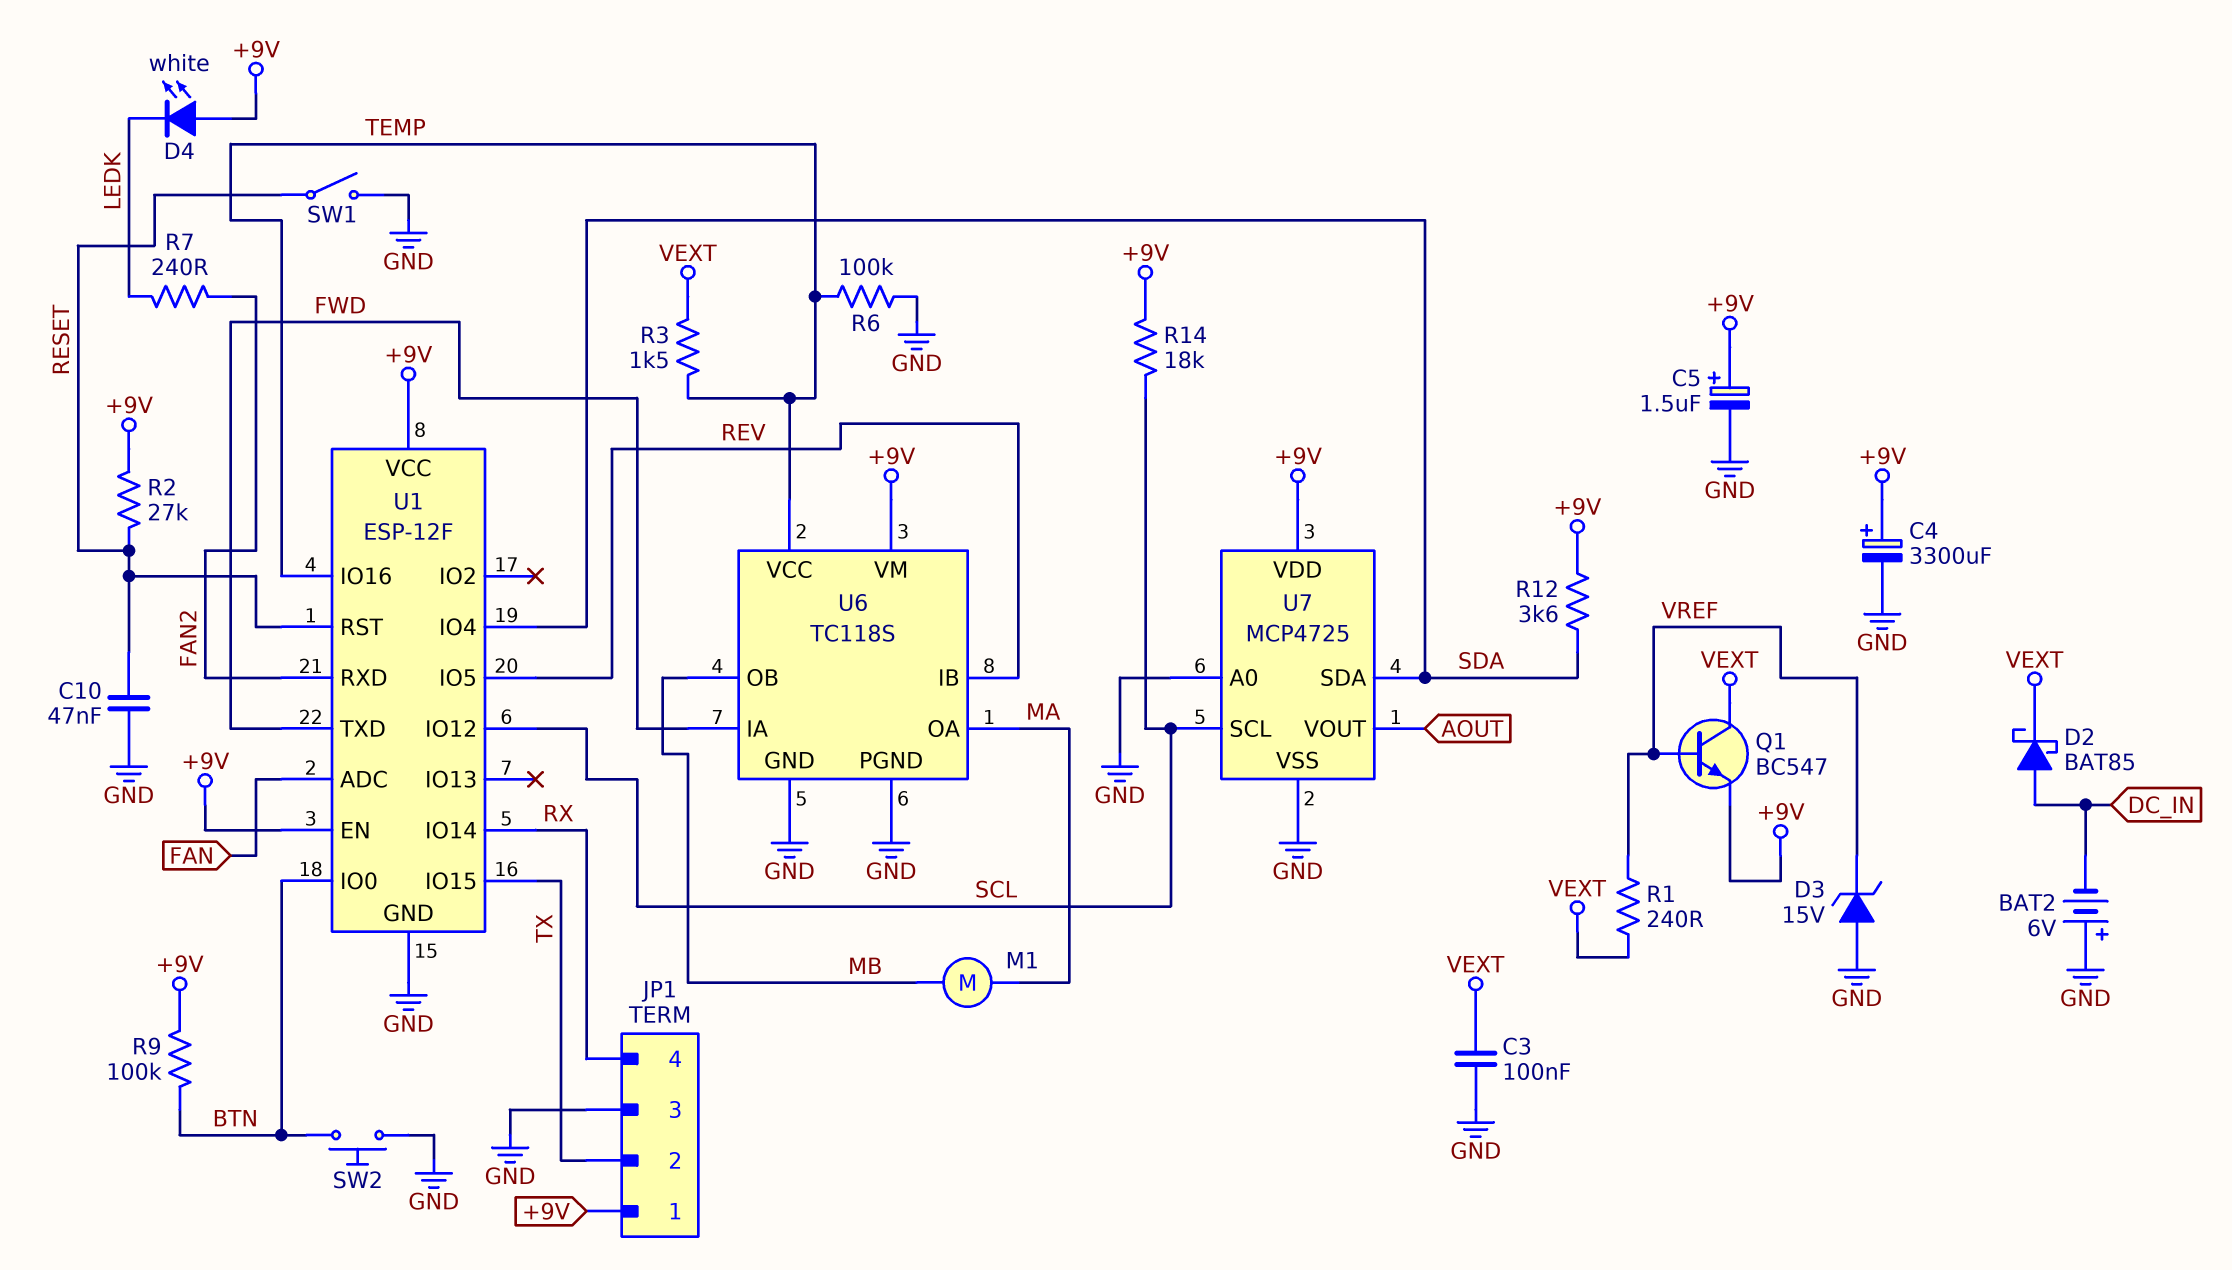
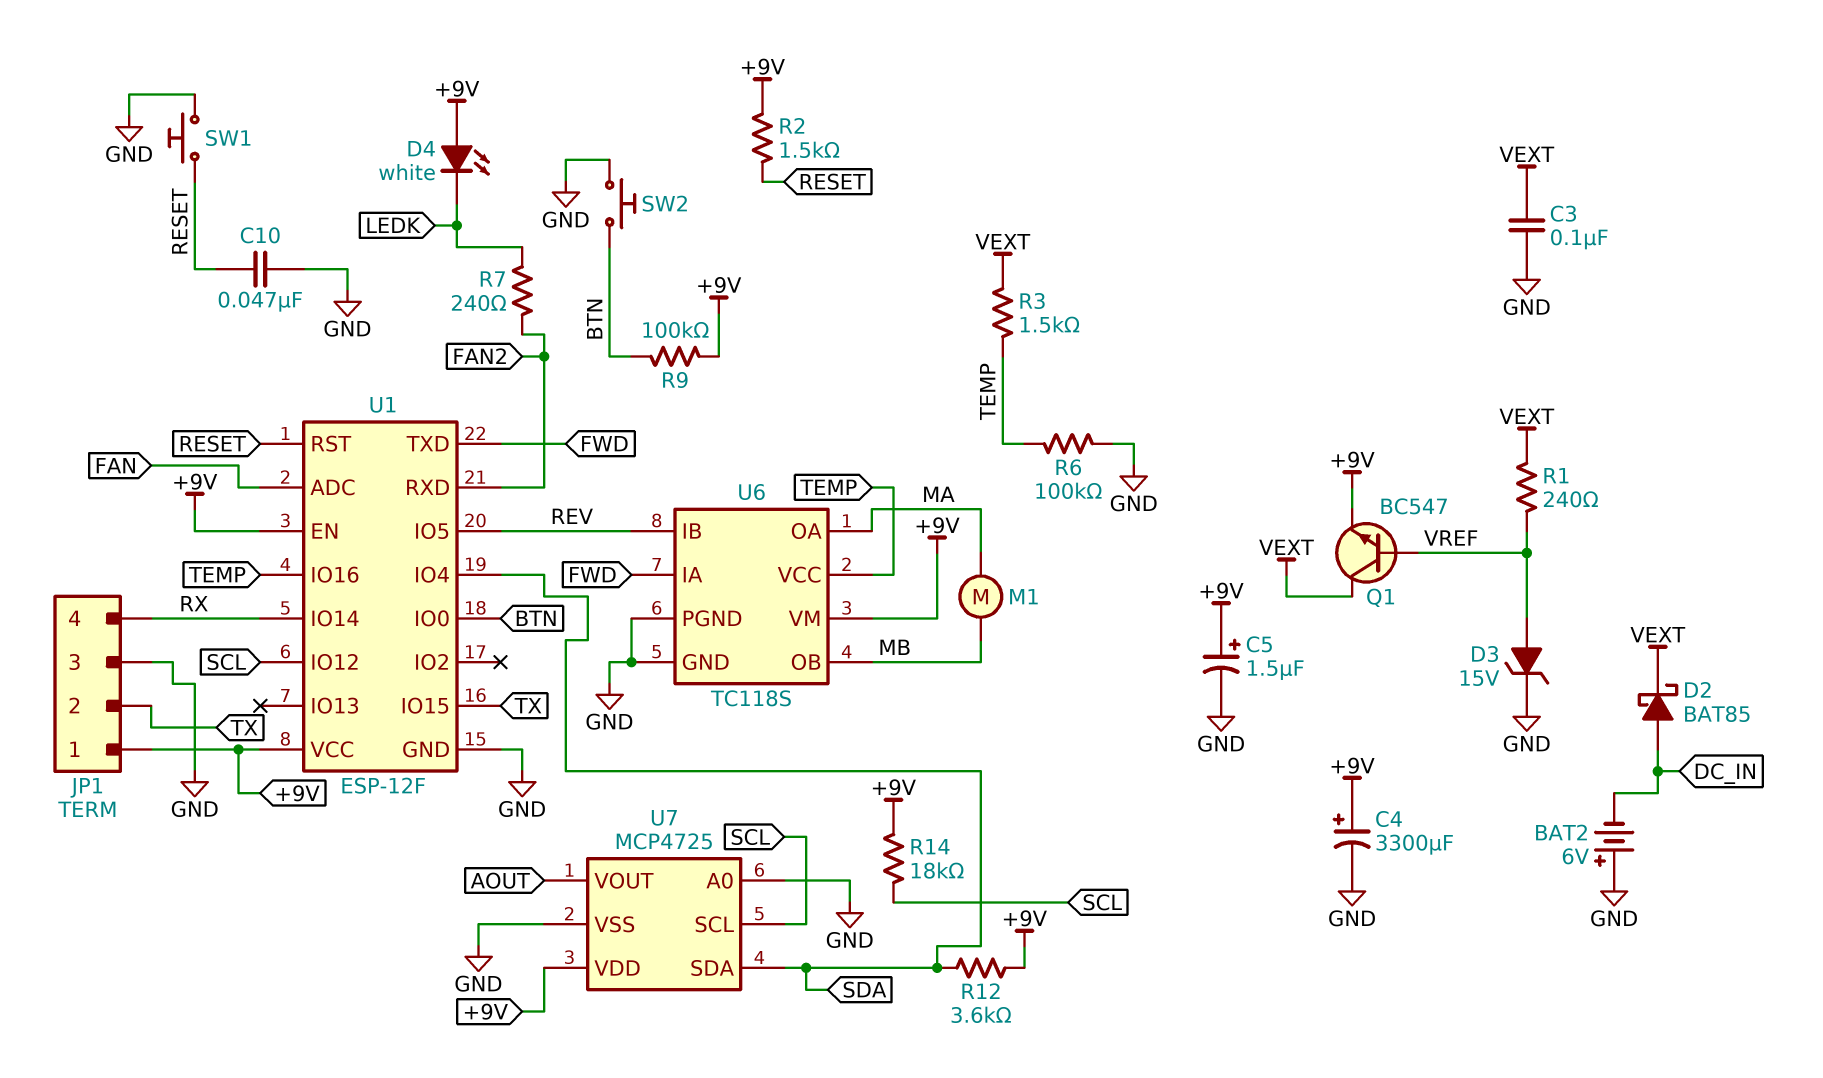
D3: zener 15V (A GND, K VREF) -> zener 15V (A VREF, K GND)
R2: 27k (+9V, RESET) -> 1.5k (+9V, RESET)
SW1: switch (GND, RESET) -> button (GND, RESET)

